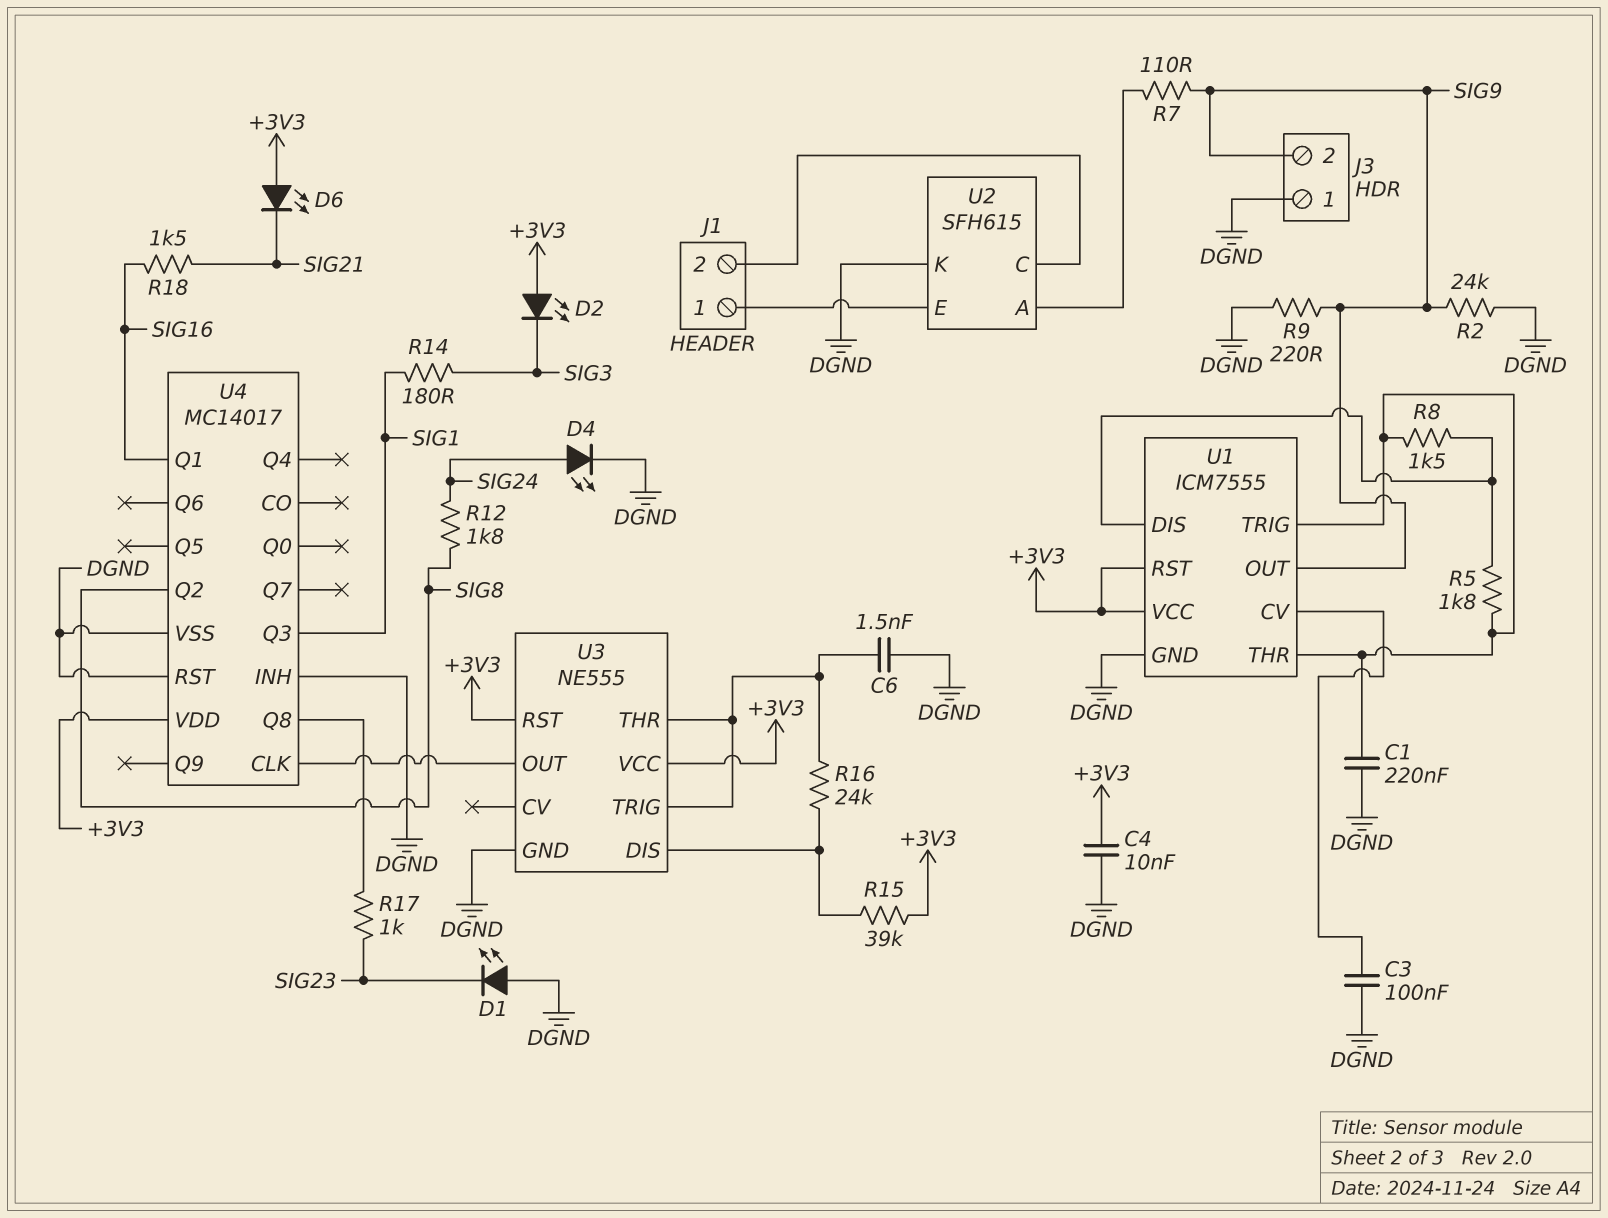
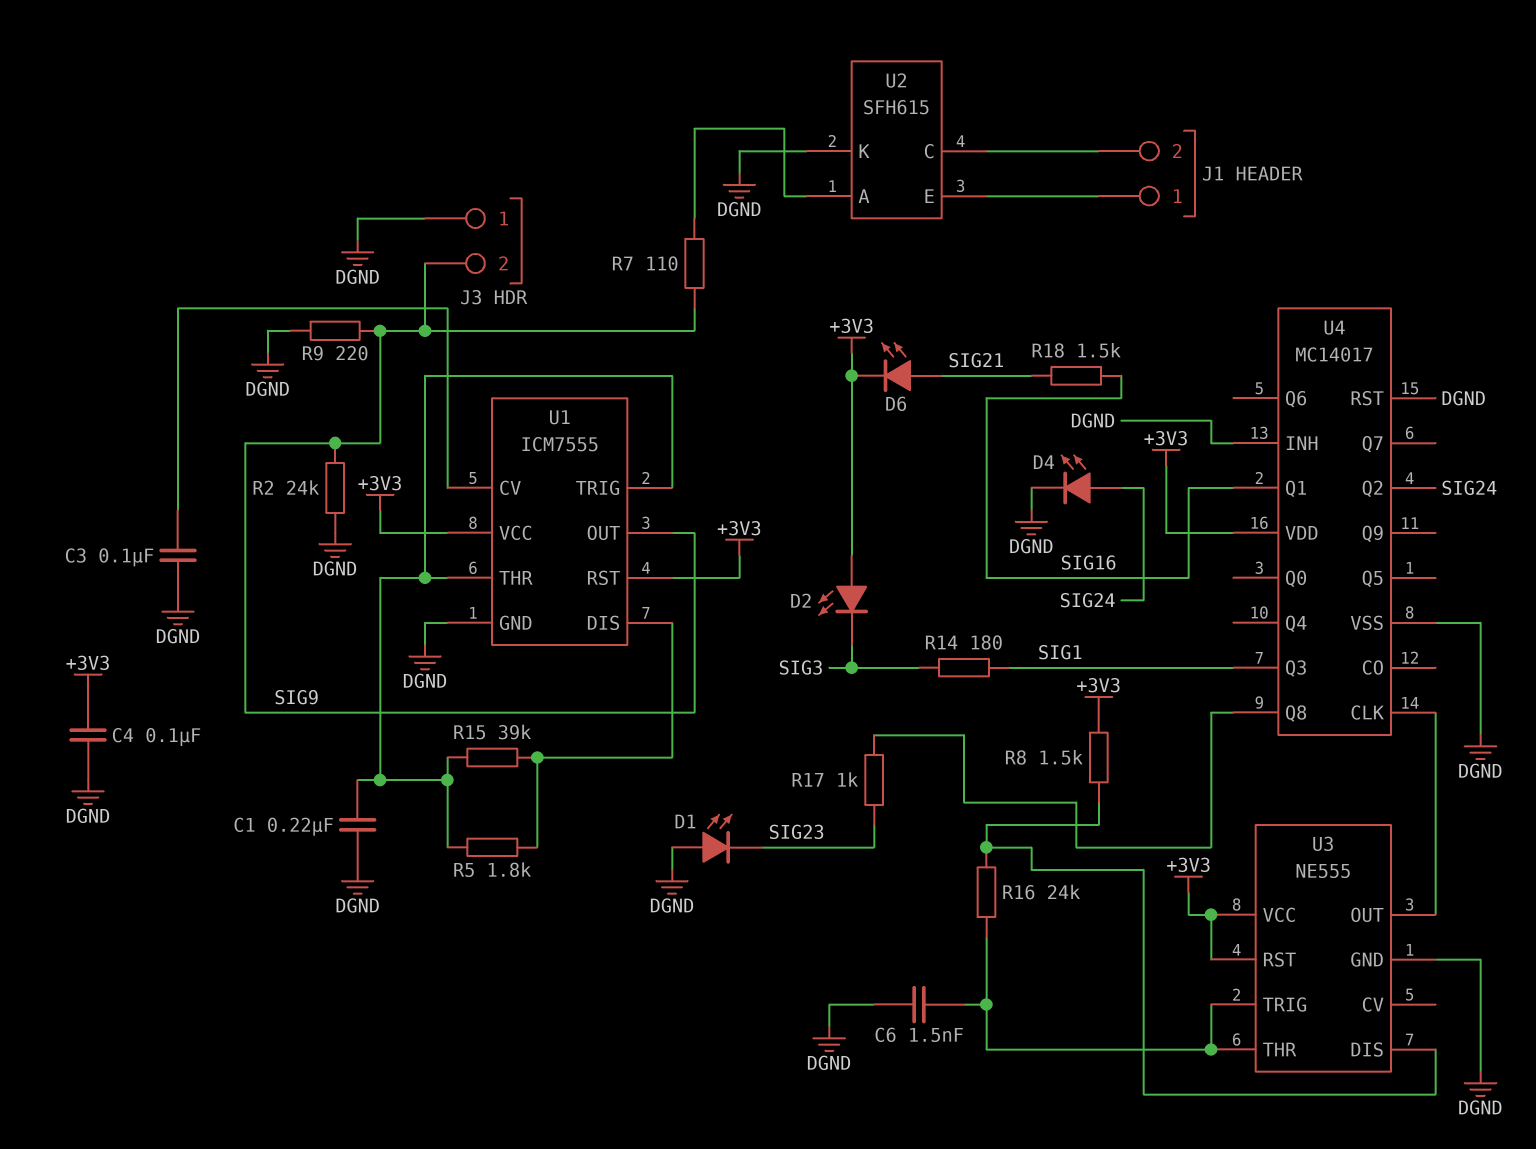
C4: 10nF (+3V3, DGND) -> 100nF (+3V3, DGND)
D6: LED (A +3V3, K SIG21) -> LED (A SIG21, K +3V3)
R8: 1.5k (U1/DIS, U1/THR) -> 1.5k (+3V3, U3/DIS)
R12: 1.8k (SIG8, SIG24) -> none
R15: 39k (+3V3, U3/DIS) -> 39k (U1/DIS, U1/THR)
U4 pin Q2: SIG8 -> SIG24

